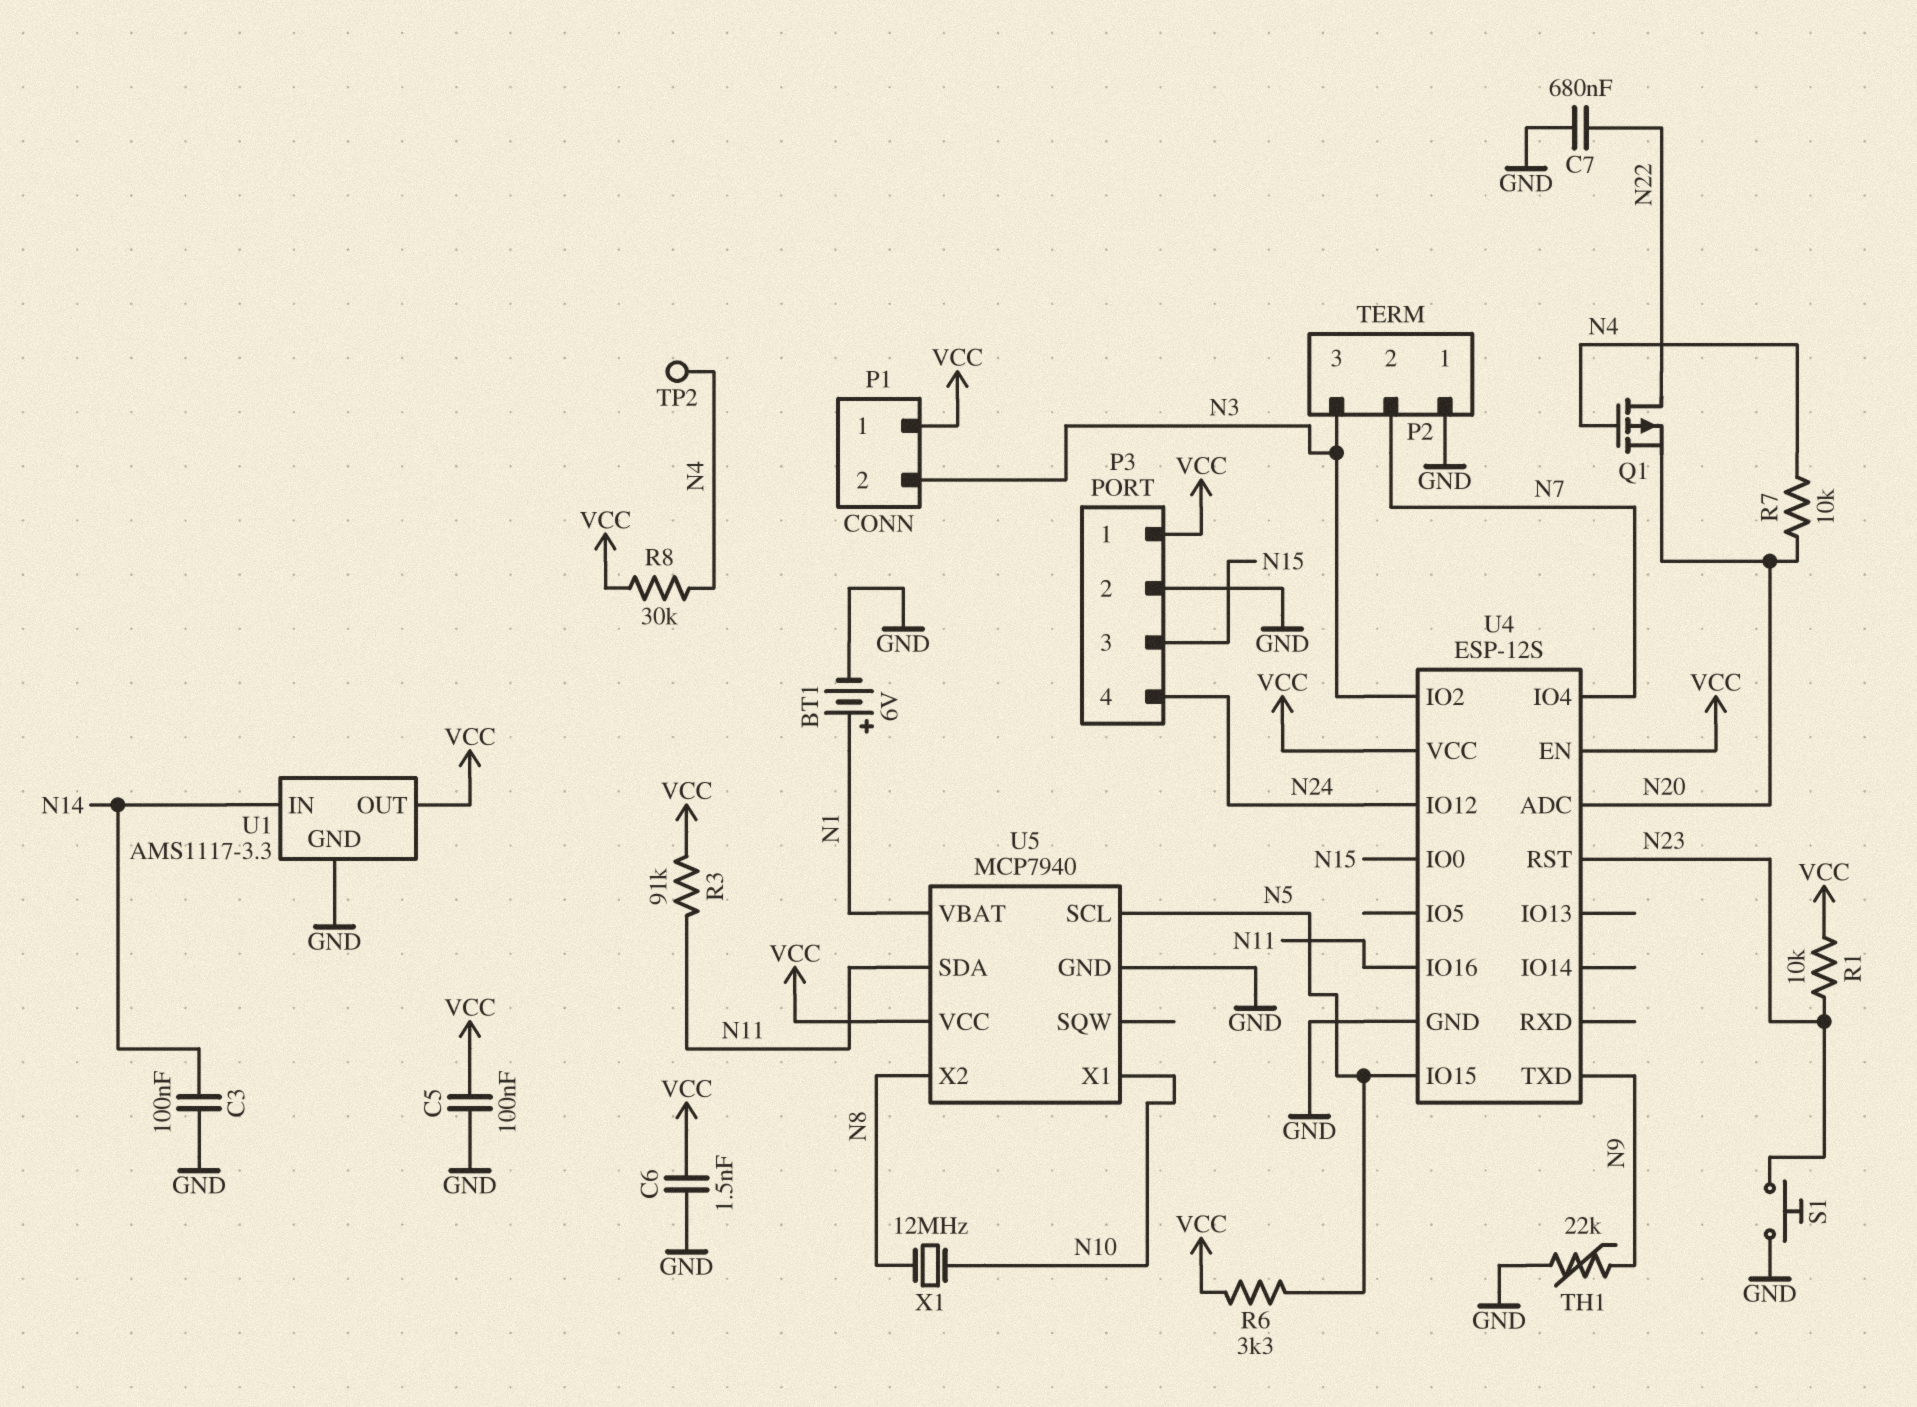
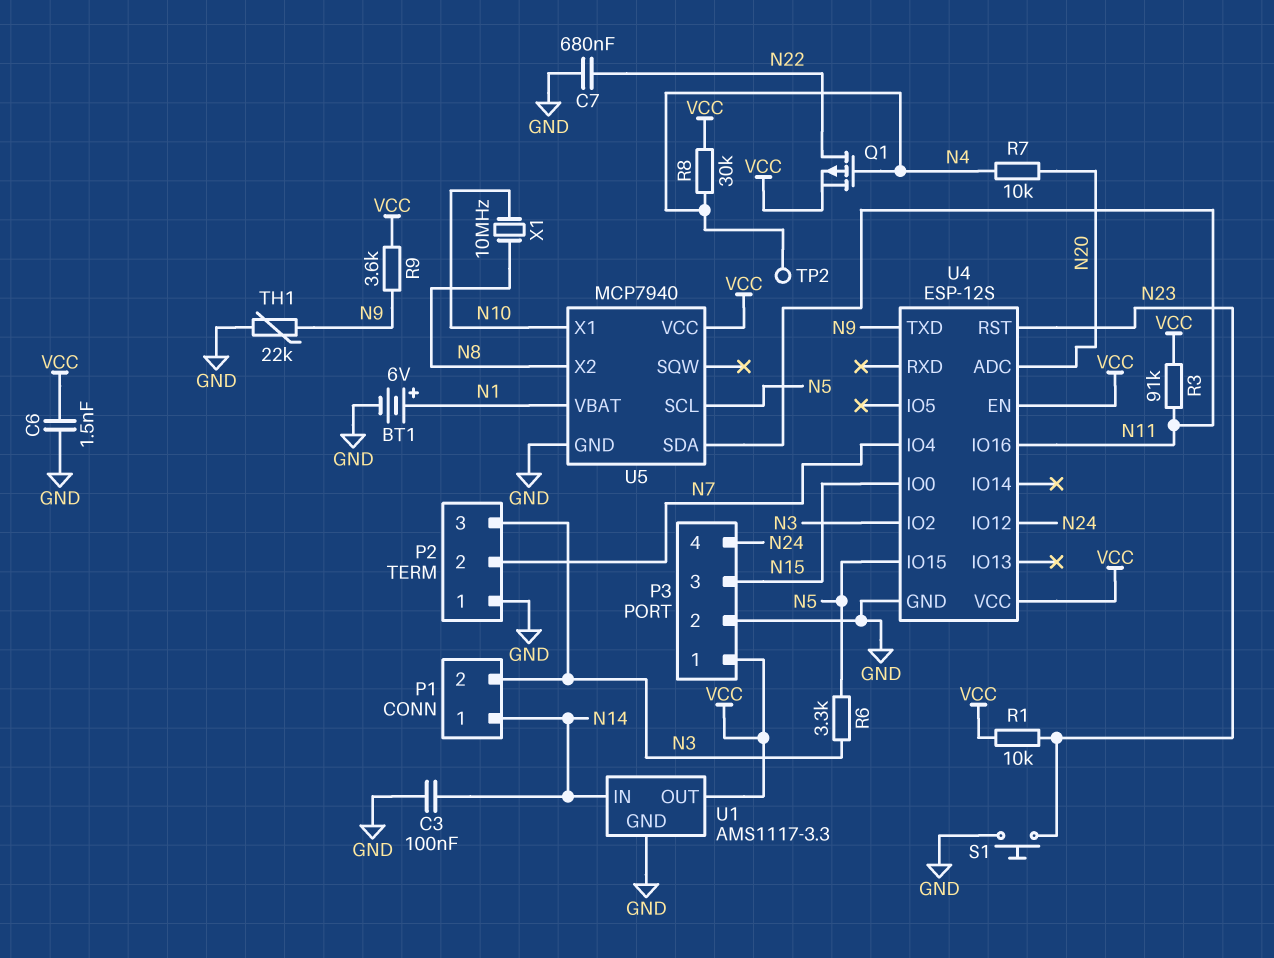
C5: 100nF (GND, VCC) -> none
P1 pin 1: VCC -> N14
Q1: PMOS (G N4, D N22, S N20) -> PMOS (G N4, D N22, S VCC)
R6: 3.3k (N5, VCC) -> 3.3k (N3, N5)
R9: none -> 3.6k (N9, VCC)
X1: 12MHz (N8, N10) -> 10MHz (N8, N10)

